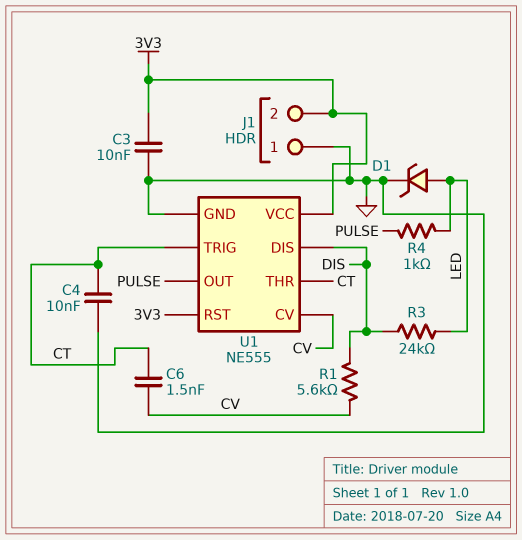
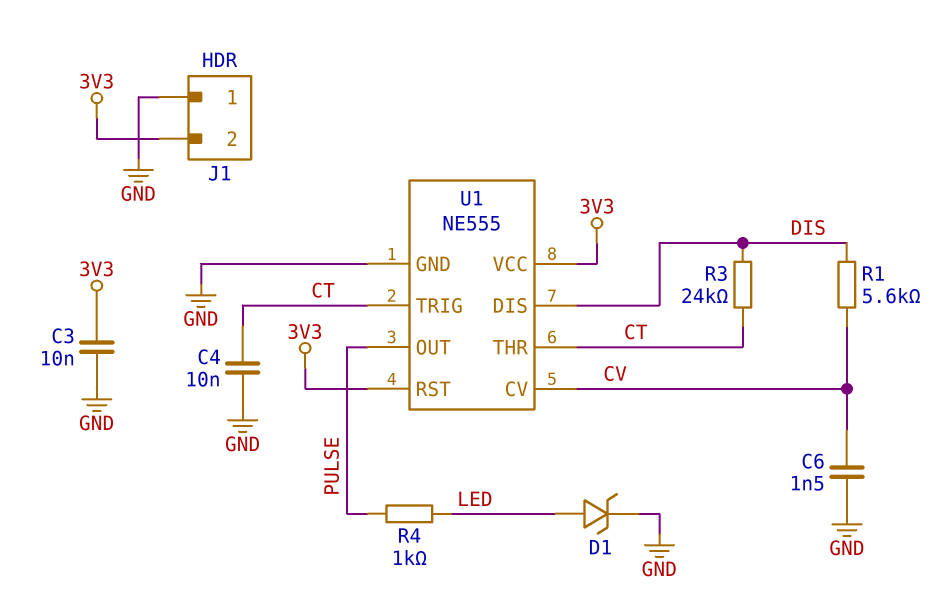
C6: 1.5nF (CT, CV) -> 1.5nF (CV, GND)
R3: 24k (DIS, LED) -> 24k (CT, DIS)

